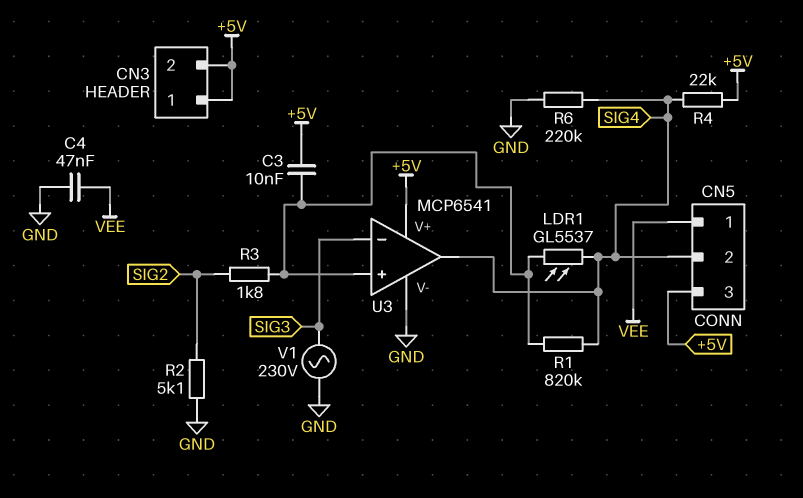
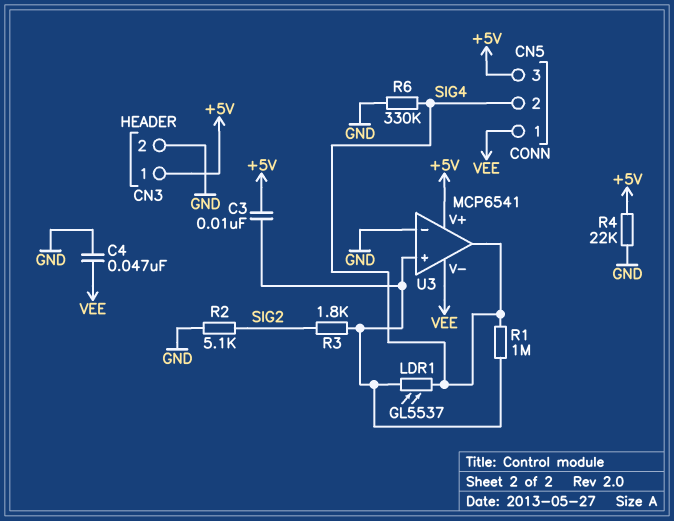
CN3 pin 2: +5V -> GND
R1: 820k (SIG4, U3/in+) -> 1M (SIG4, U3/in+)
R4: 22k (+5V, SIG4) -> 22k (+5V, GND)
R6: 220k (GND, SIG4) -> 330k (GND, SIG4)
U3 pin V-: GND -> VEE
U3 pin in-: SIG3 -> GND
V1: AC 230V (GND, SIG3) -> none

